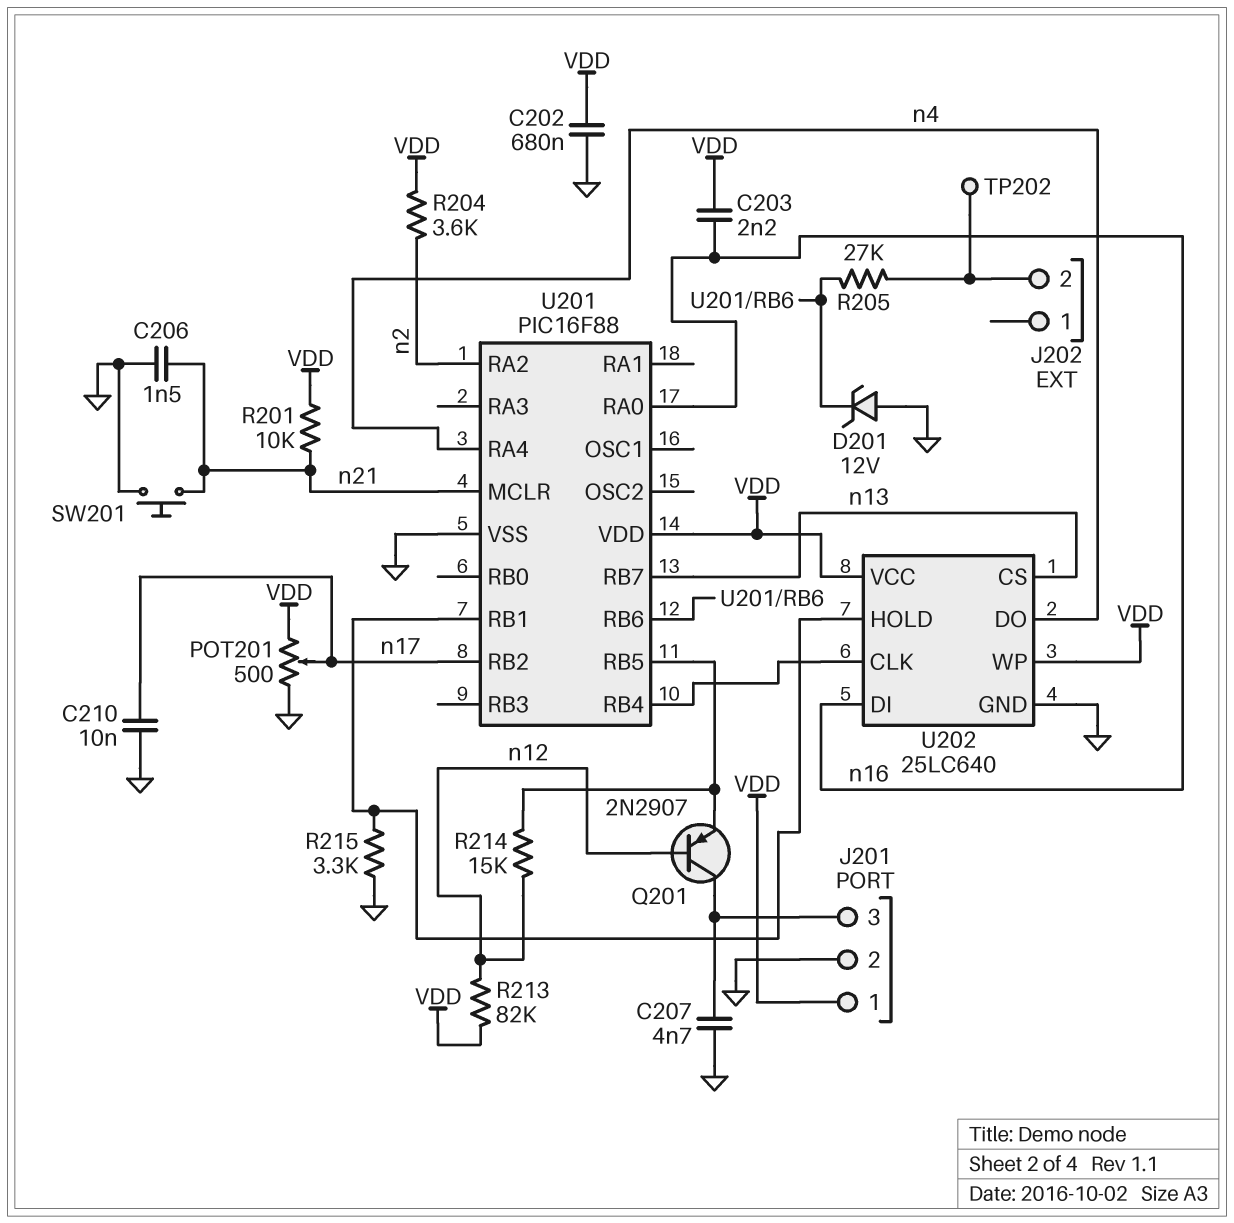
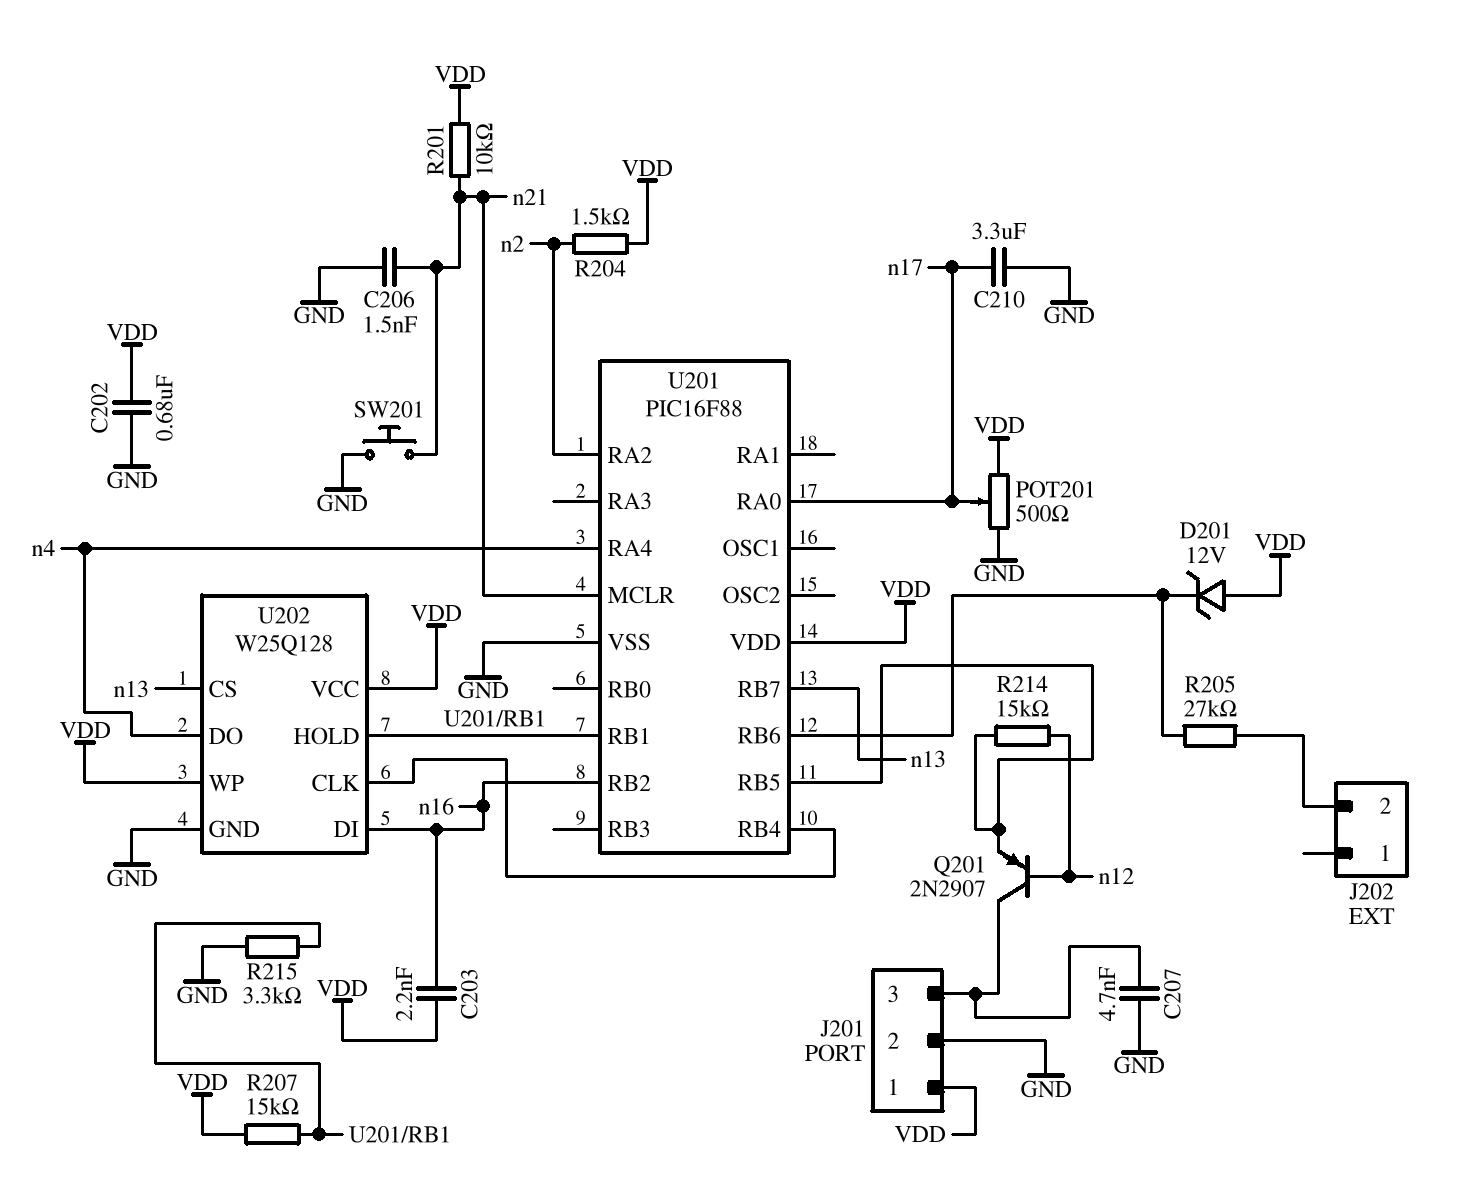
C210: 10nF (GND, n17) -> 3.3uF (GND, n17)
D201: zener 12V (A GND, K U201/RB6) -> zener 12V (A VDD, K U201/RB6)
R204: 3.6k (VDD, n2) -> 1.5k (VDD, n2)
R207: none -> 15k (U201/RB1, VDD)
R213: 82k (VDD, n12) -> none
TP202: test point (J202/2) -> none
U201 pin RA0: n16 -> n17
U201 pin RB2: n17 -> n16
U202: 25LC640 -> W25Q128

